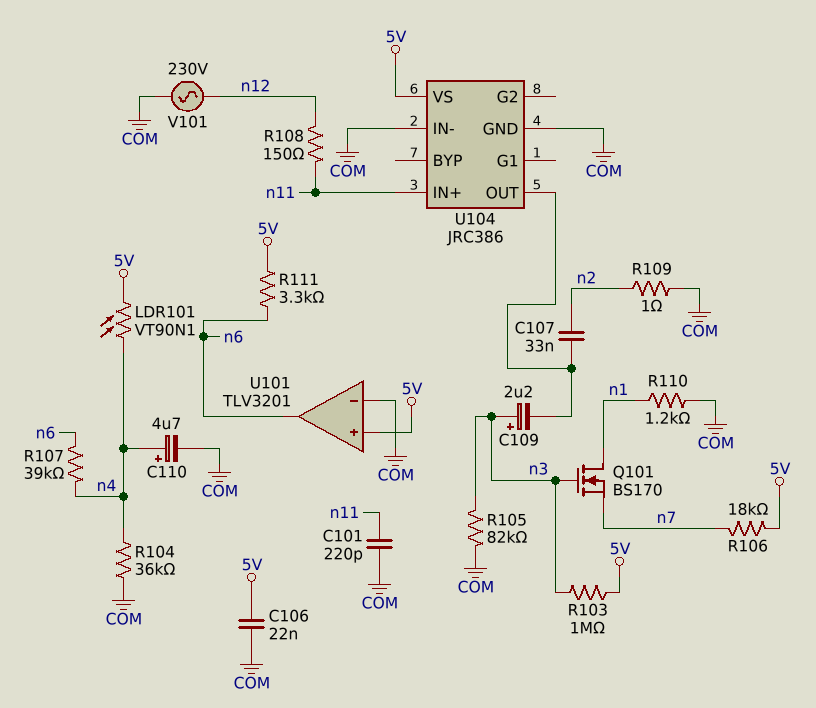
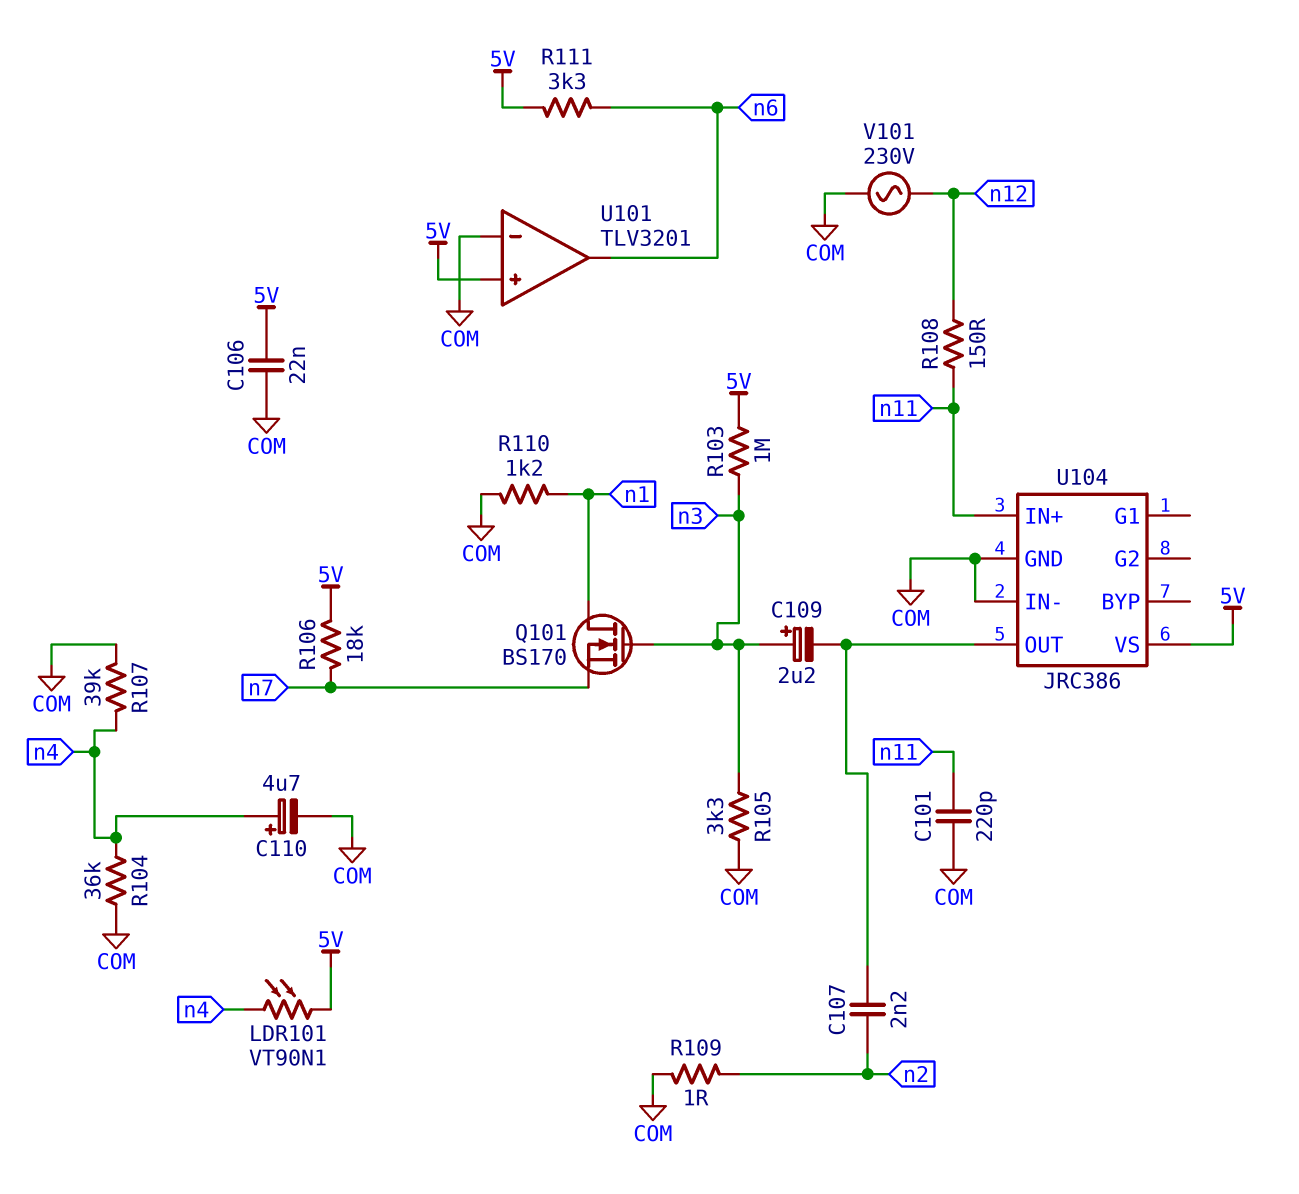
C107: 33nF (U104/OUT, n2) -> 2.2nF (U104/OUT, n2)
R105: 82k (COM, n3) -> 3.3k (COM, n3)
R107: 39k (n4, n6) -> 39k (COM, n4)

